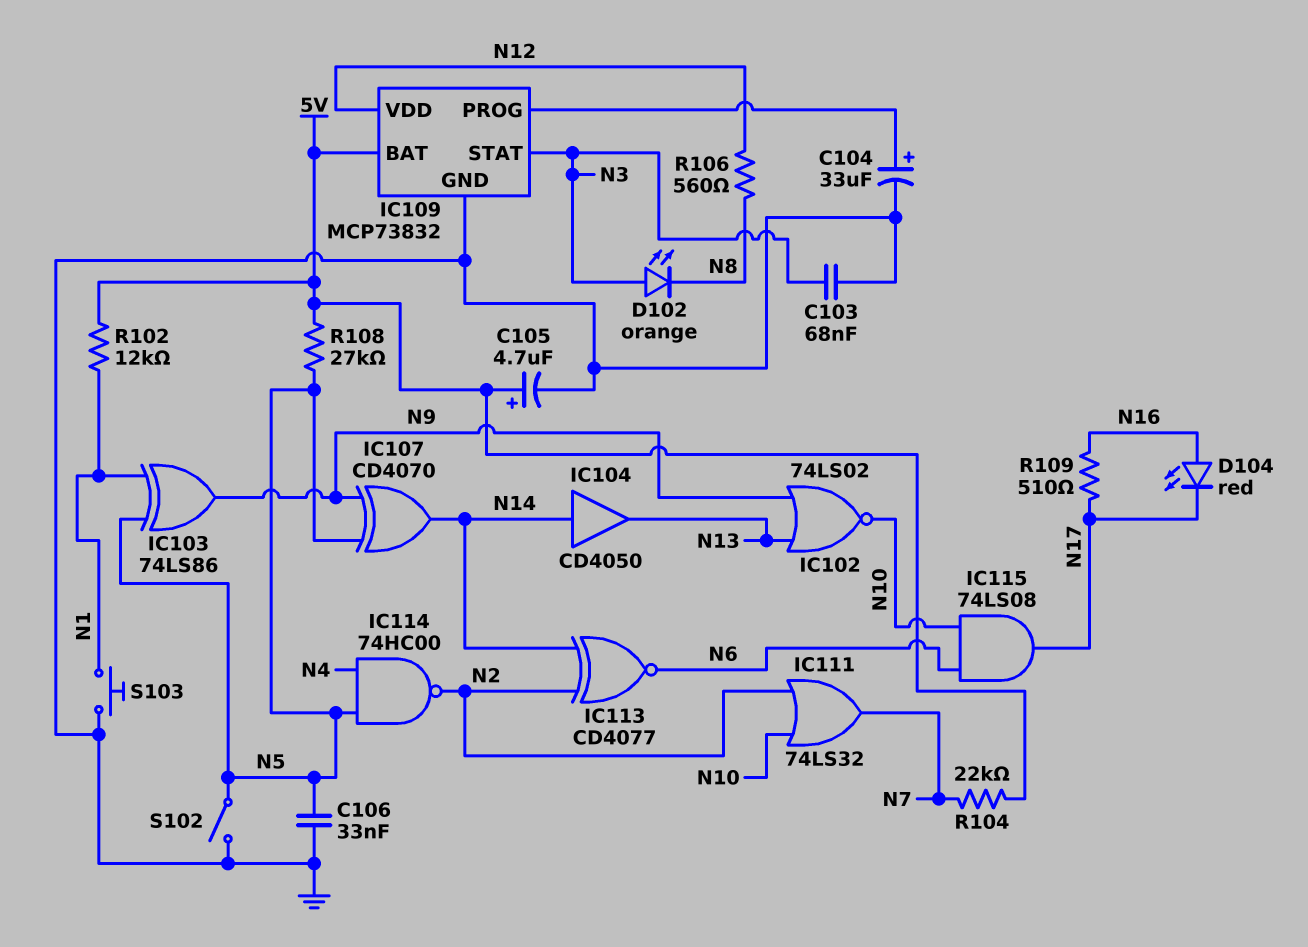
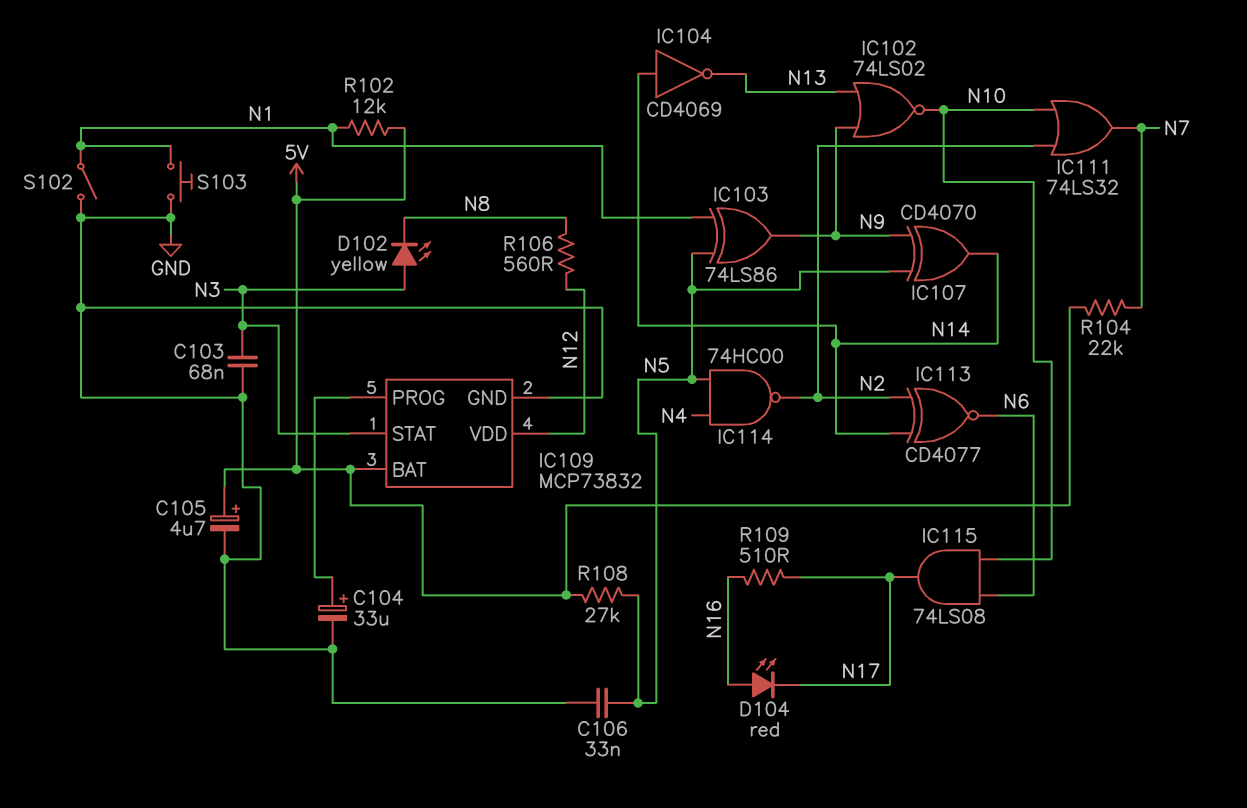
D102: LED orange (A N3, K N8) -> LED yellow (A N3, K N8)
IC104: buffer CD4050 (in N14, out N13) -> NOT CD4069 (in N14, out N13)
S102: switch (GND, N5) -> switch (GND, N1)

